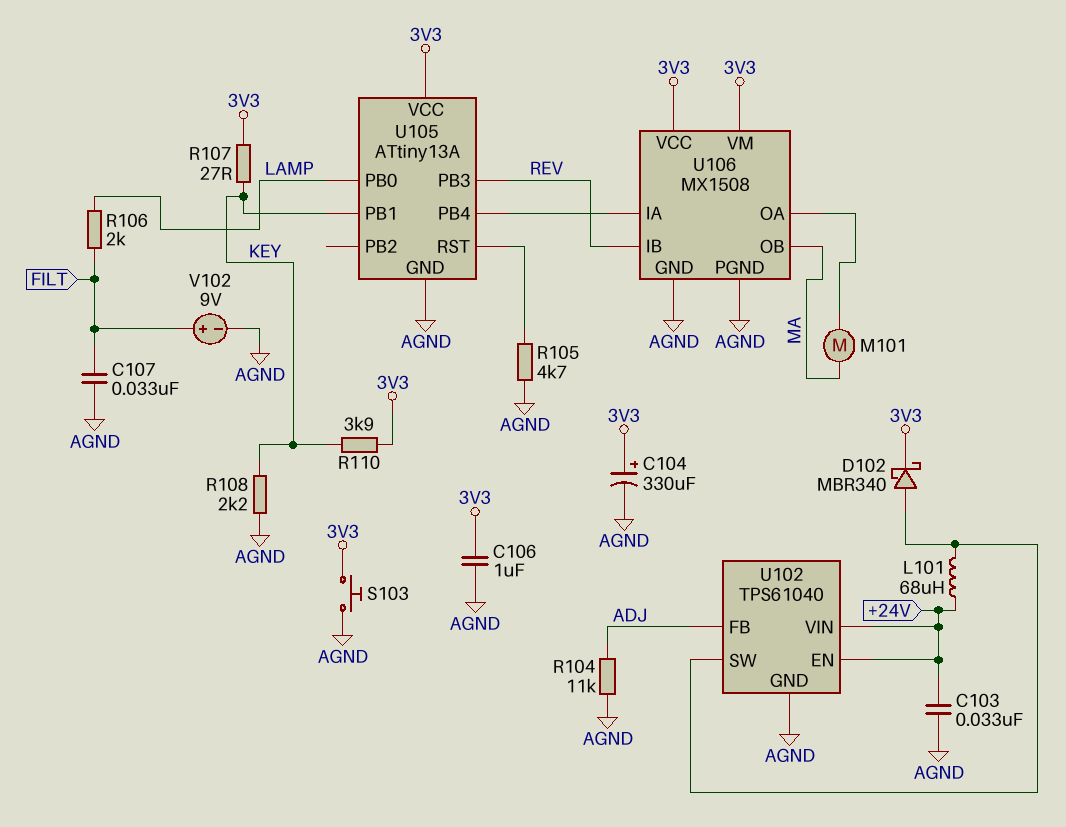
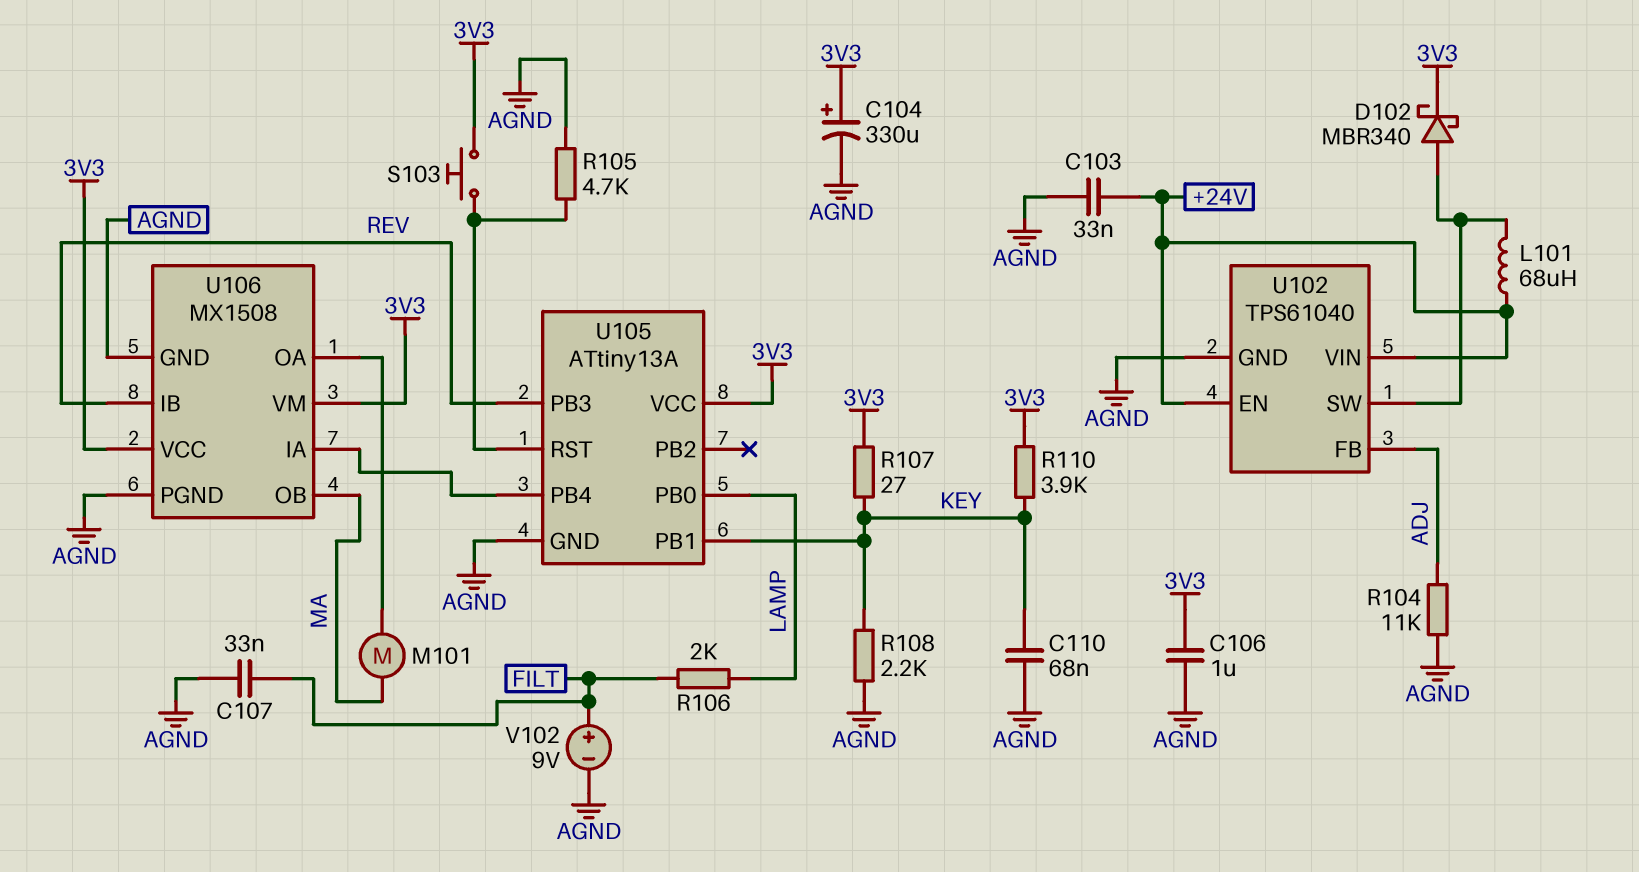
C110: none -> 68nF (AGND, KEY)
S103: button (3V3, AGND) -> button (3V3, U105/RST)

